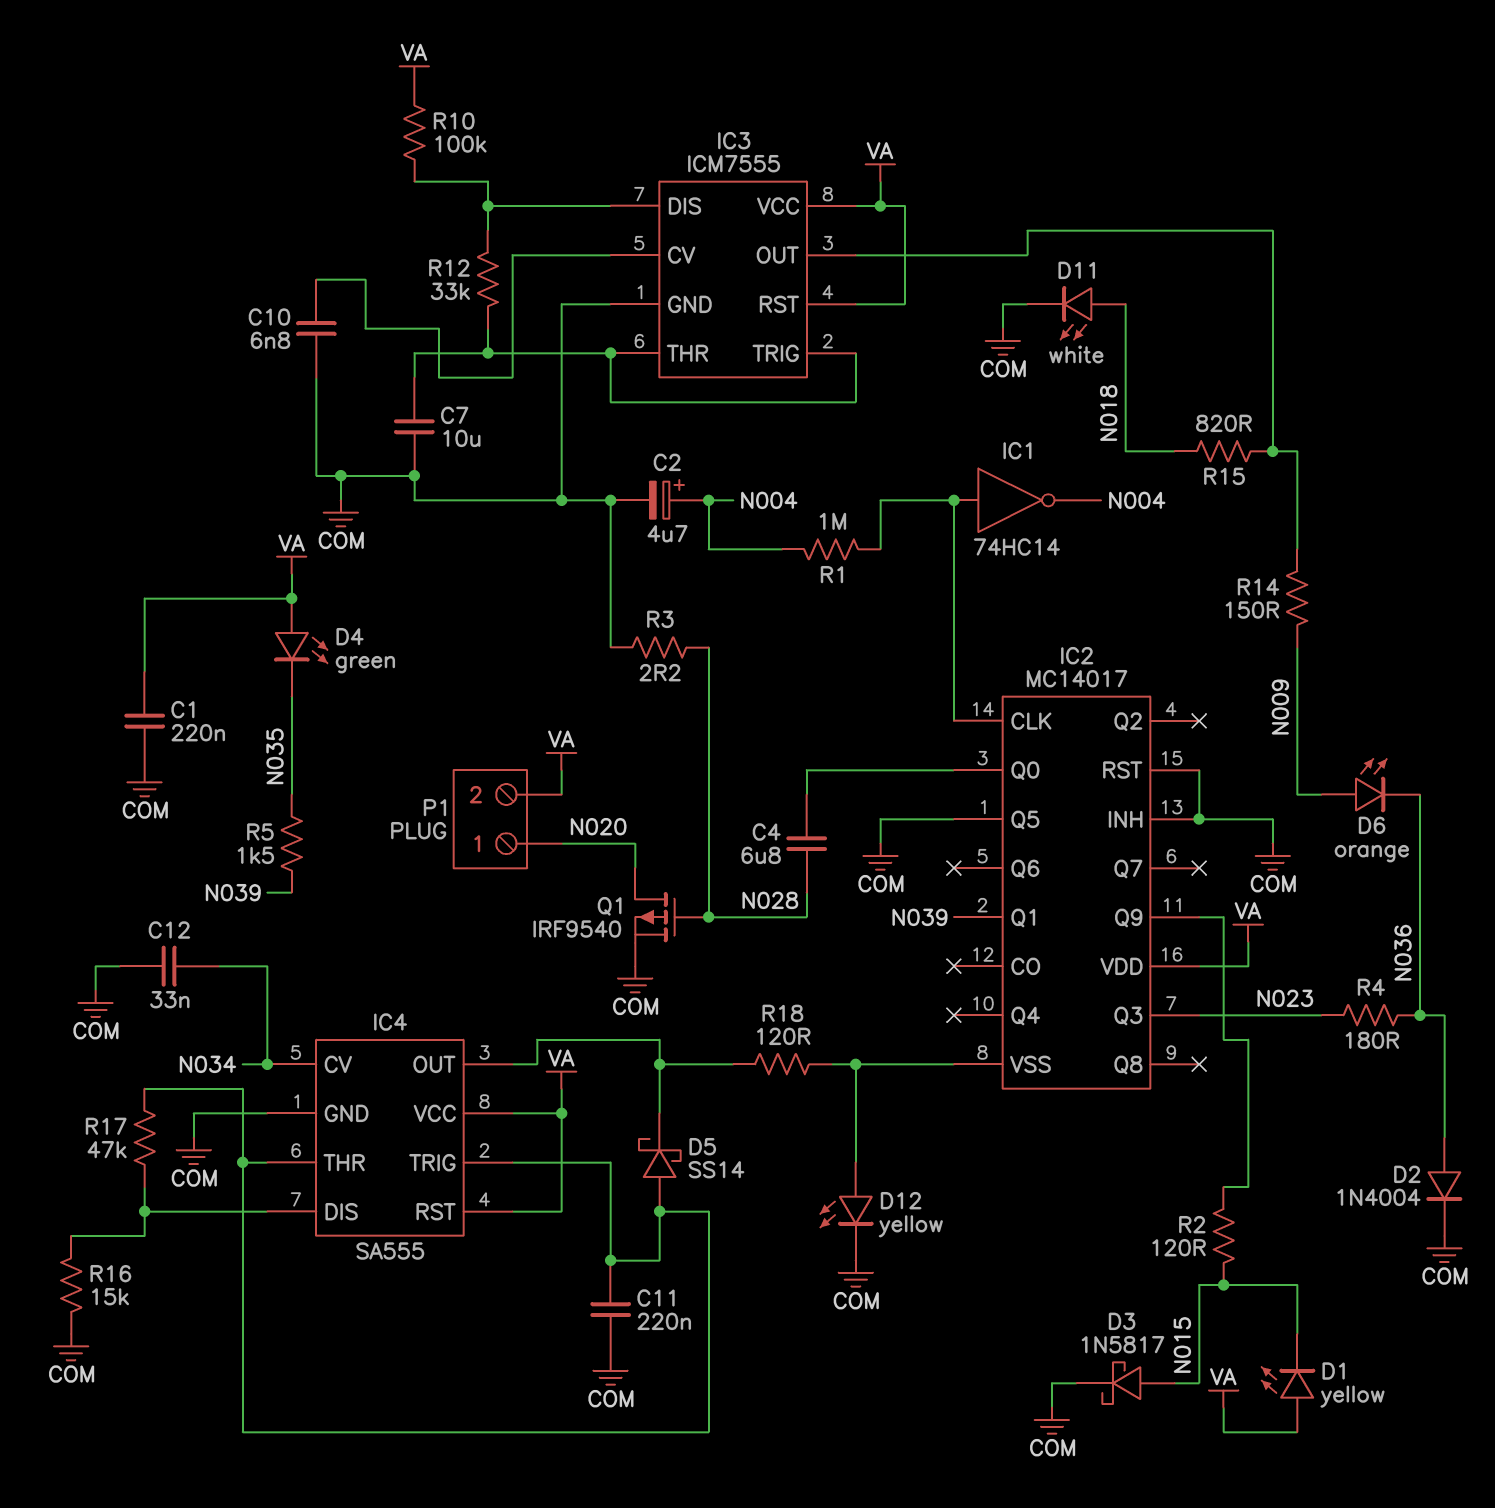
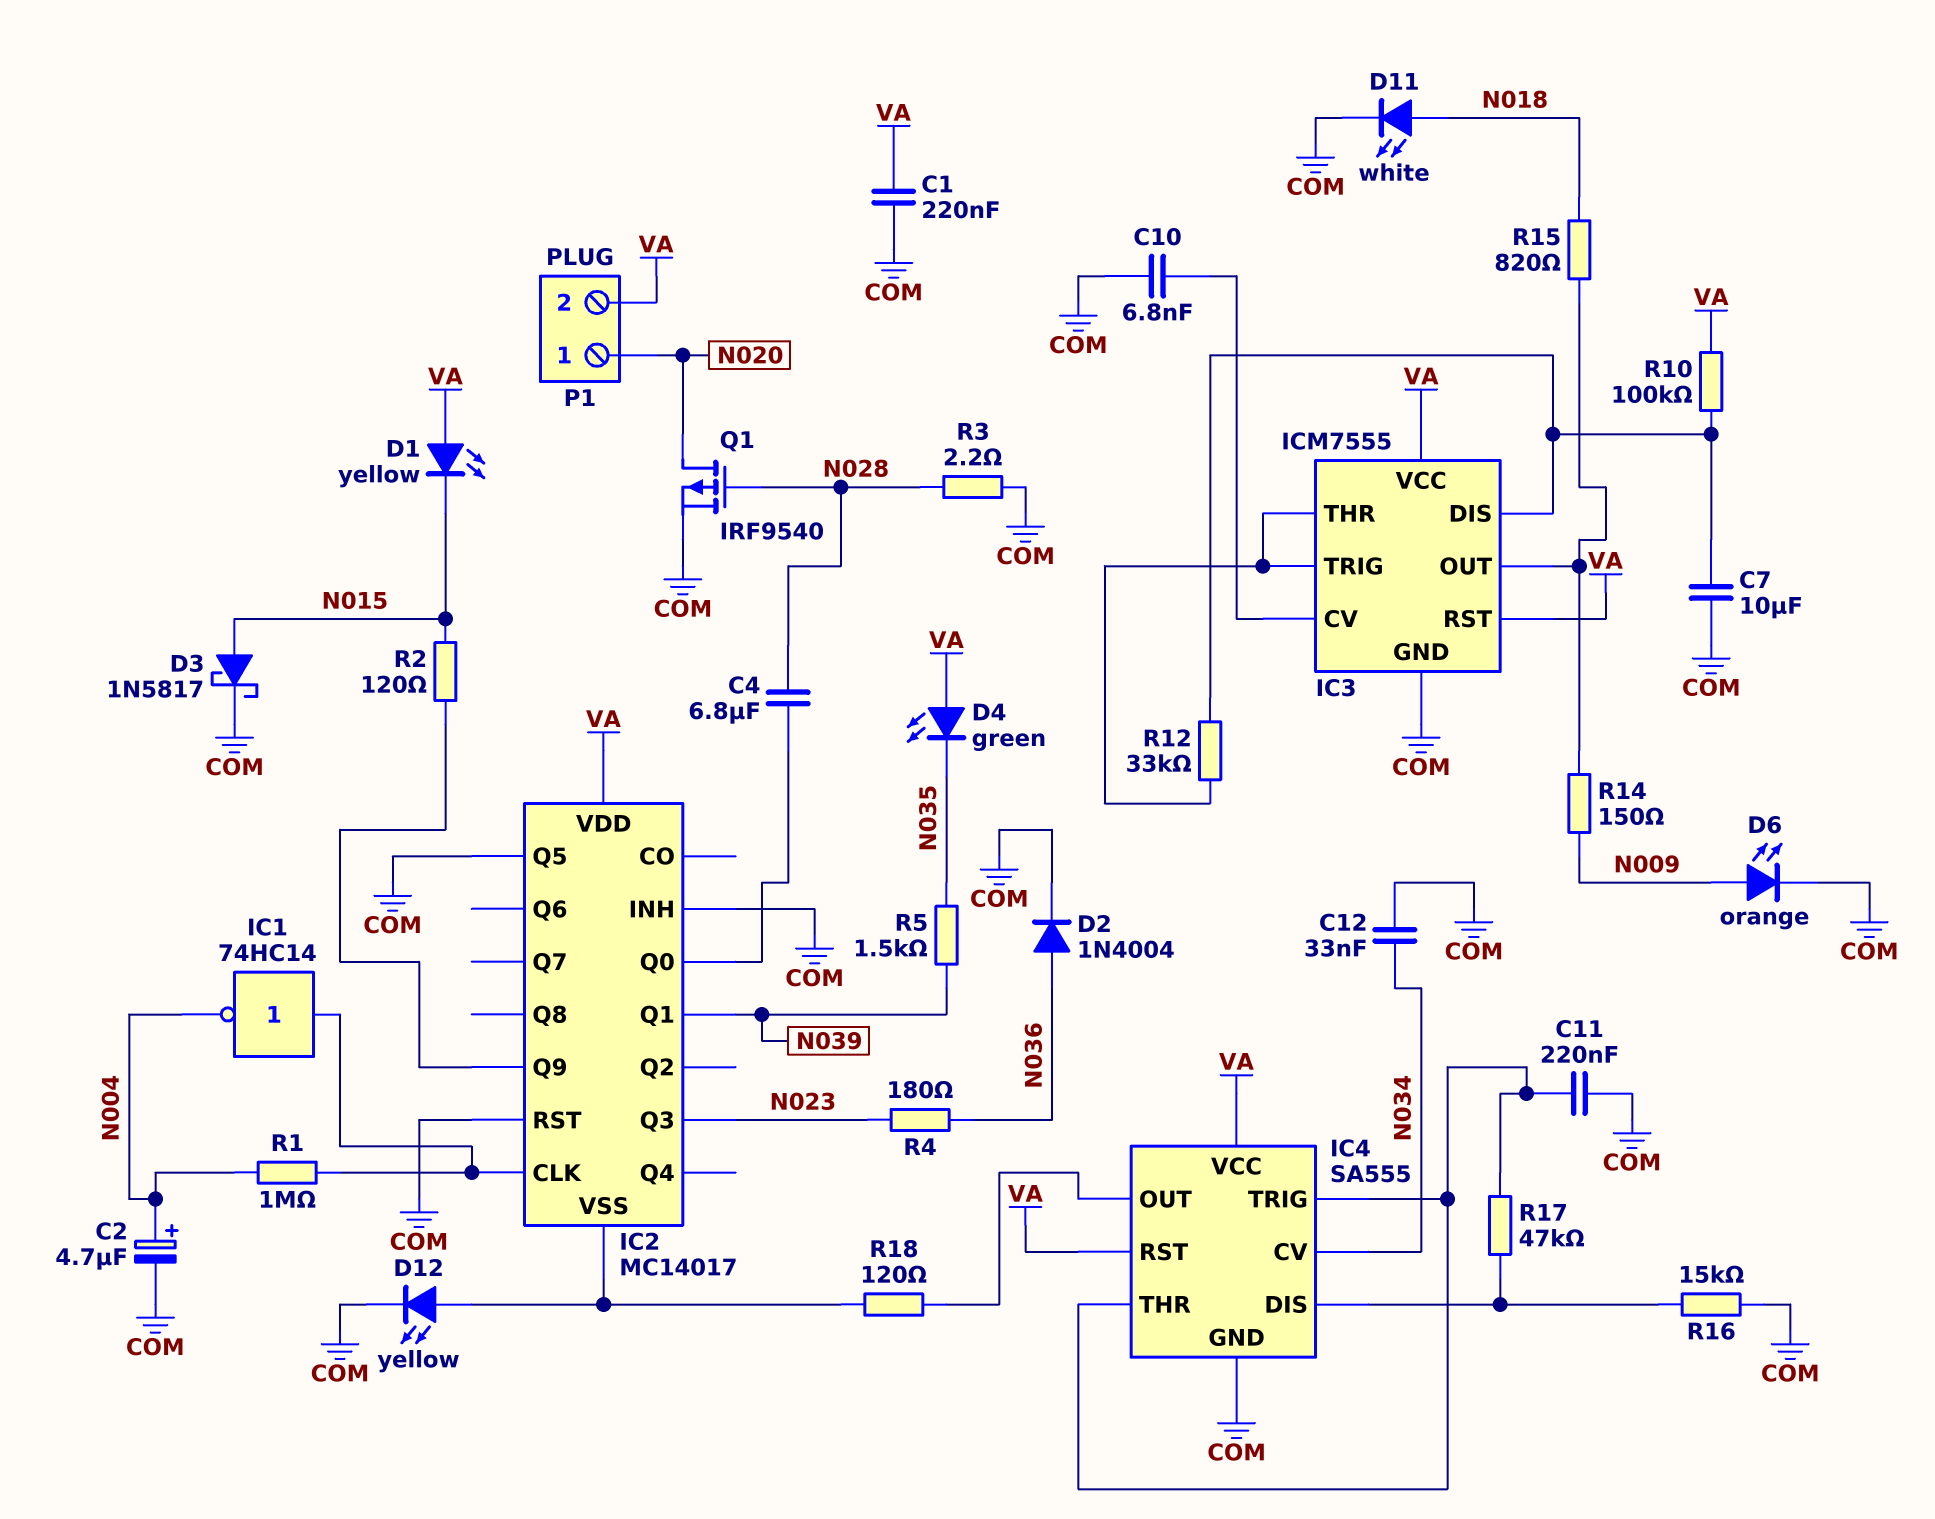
C7: 10uF (COM, IC3/THR) -> 10uF (COM, IC3/DIS)
D5: schottky SS14 (A IC4/THR, K IC4/OUT) -> none
D6: LED orange (A N009, K N036) -> LED orange (A N009, K COM)

